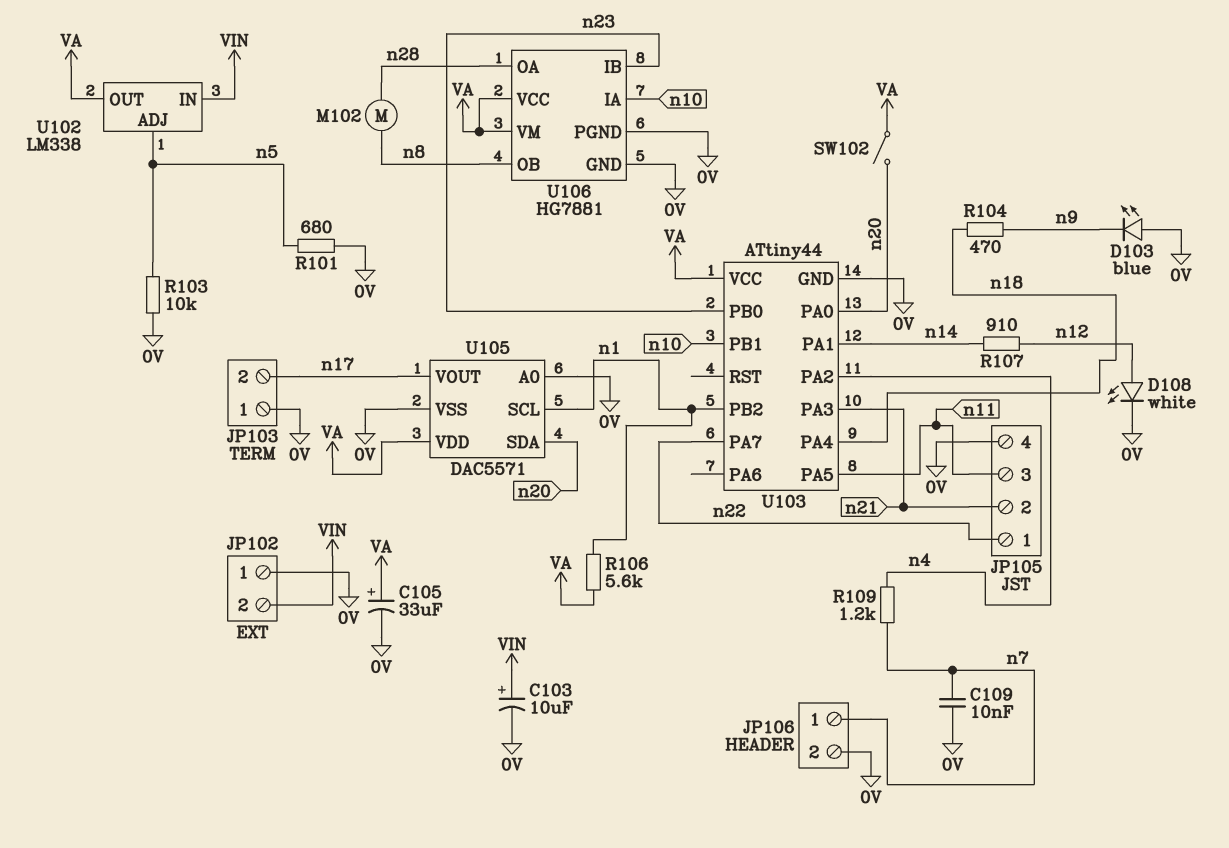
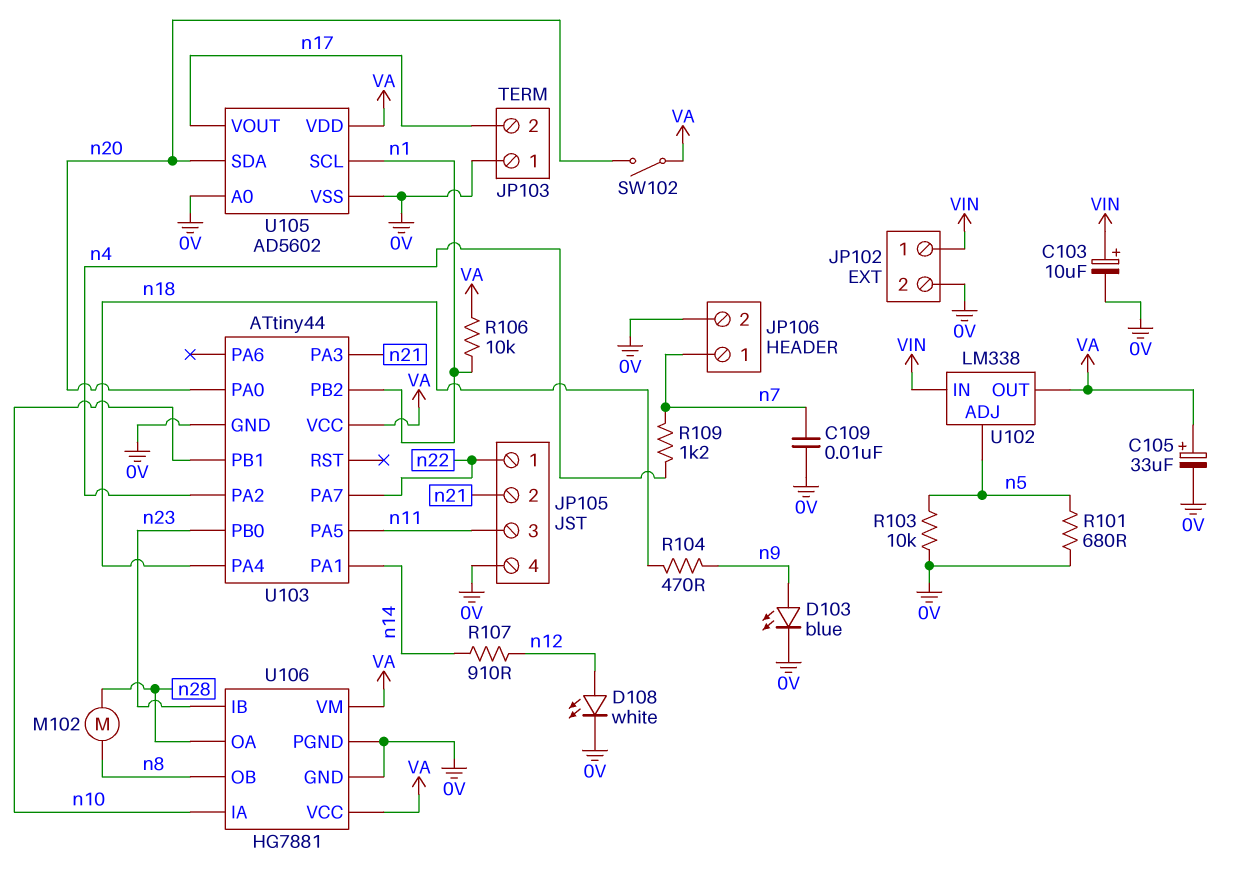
D103: LED blue (A 0V, K n9) -> LED blue (A n9, K 0V)
JP102 pin 1: 0V -> VIN
JP102 pin 2: VIN -> 0V
R106: 5.6k (VA, n1) -> 10k (VA, n1)
U105: DAC5571 -> AD5602

